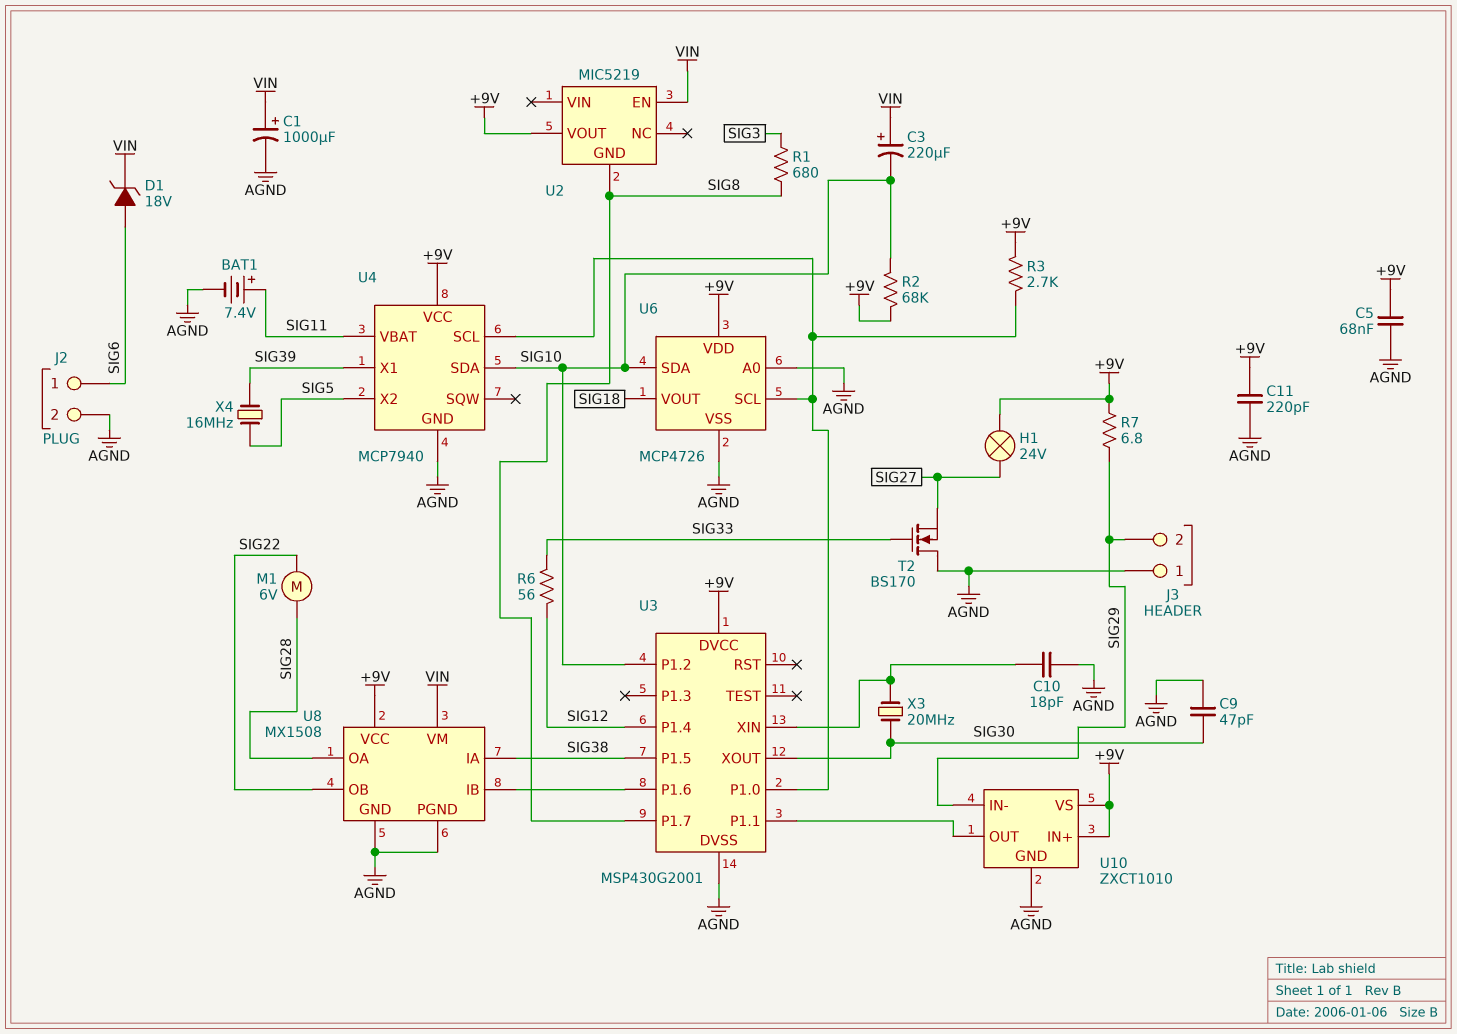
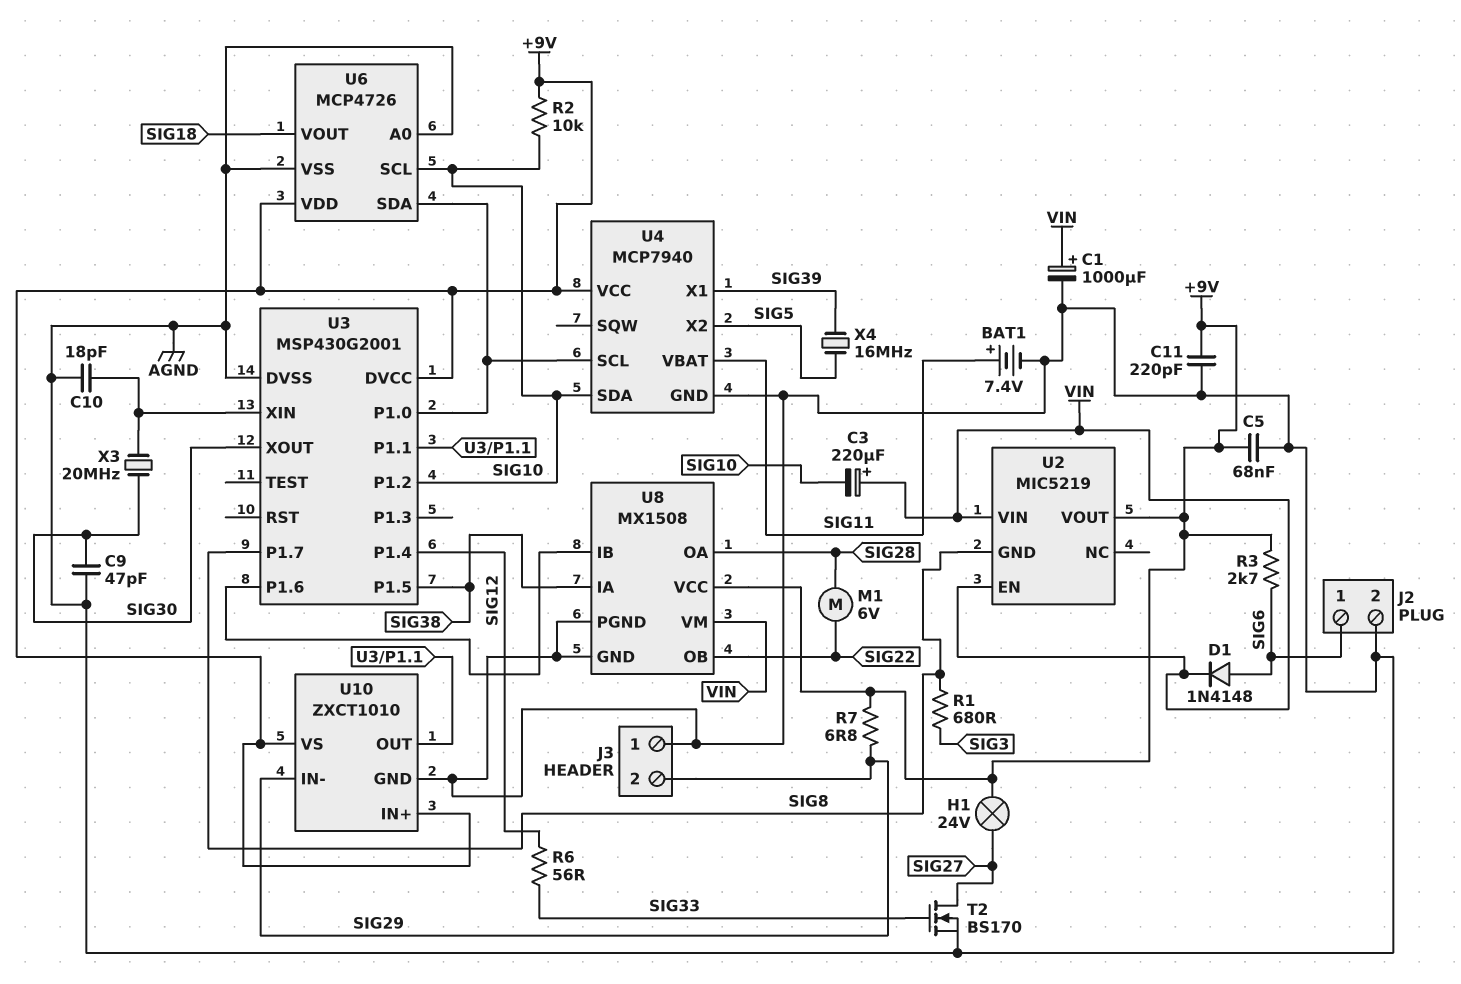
D1: zener 18V (A SIG6, K VIN) -> diode 1N4148 (A SIG6, K VIN)
R2: 68k (+9V, SIG10) -> 10k (+9V, SIG10)
R3: 2.7k (+9V, U3/P1.0) -> 2.7k (+9V, SIG6)
T2: NMOS BS170 (G SIG33, D AGND, S SIG27) -> NMOS BS170 (G SIG33, D SIG27, S AGND)
U2 pin VIN: none -> VIN
U6 pin SCL: U3/P1.0 -> SIG10
U6 pin SDA: SIG10 -> U3/P1.0

